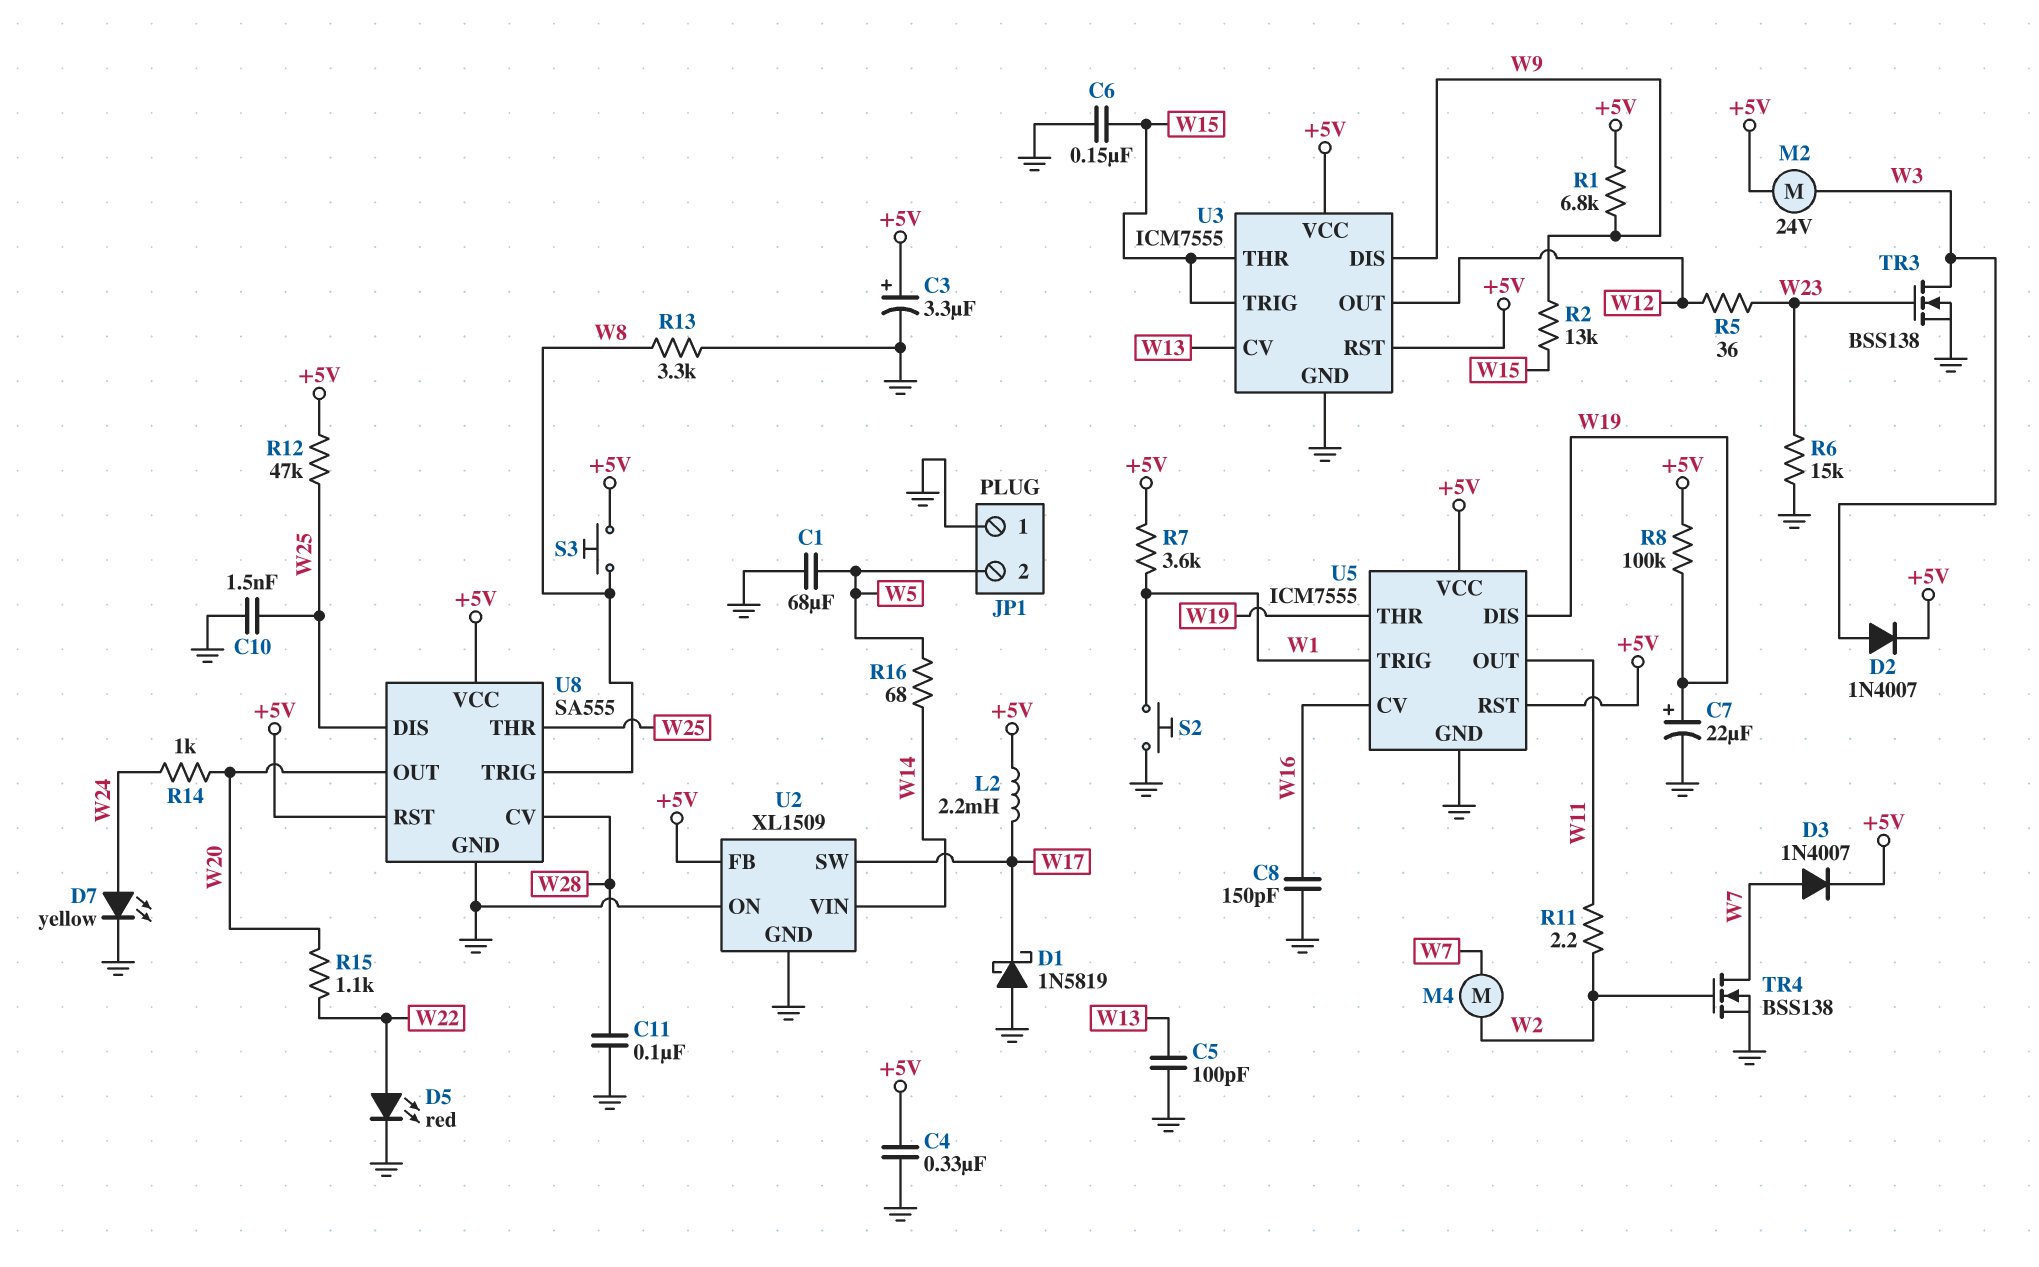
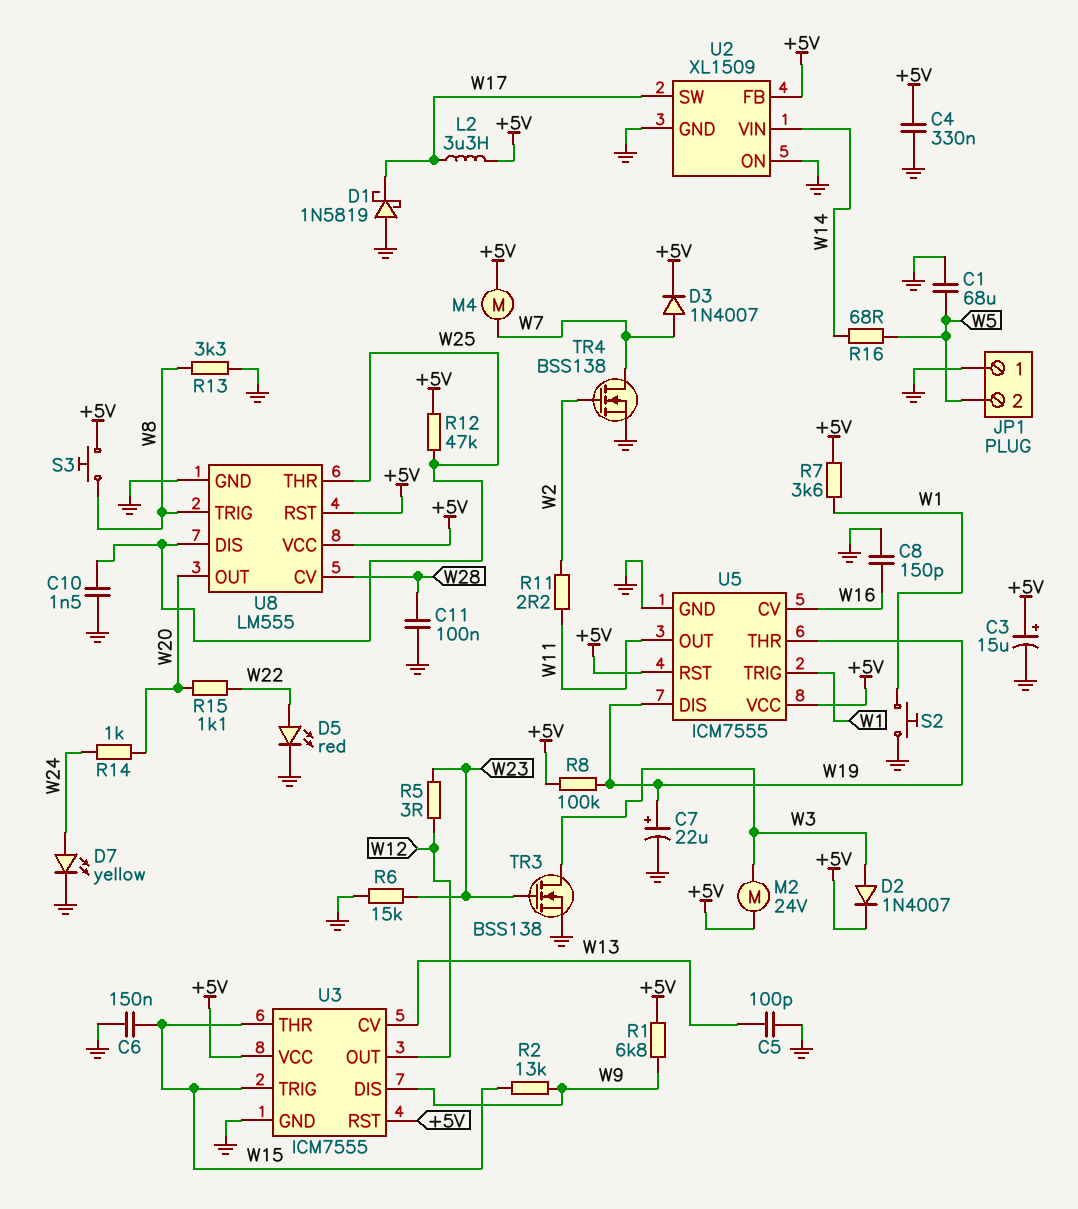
C3: 3.3uF (plus +5V, minus GND) -> 15uF (plus +5V, minus GND)
L2: 2.2mH (+5V, W17) -> 3.3uH (+5V, W17)
M4: motor (W2, W7) -> motor (+5V, W7)
R5: 36 (W12, W23) -> 3 (W12, W23)
U8: SA555 -> LM555

